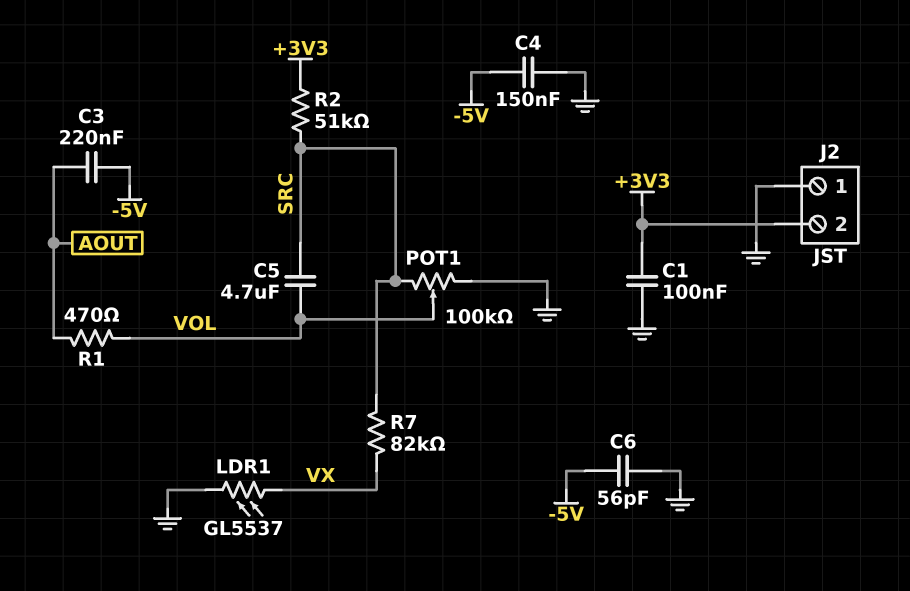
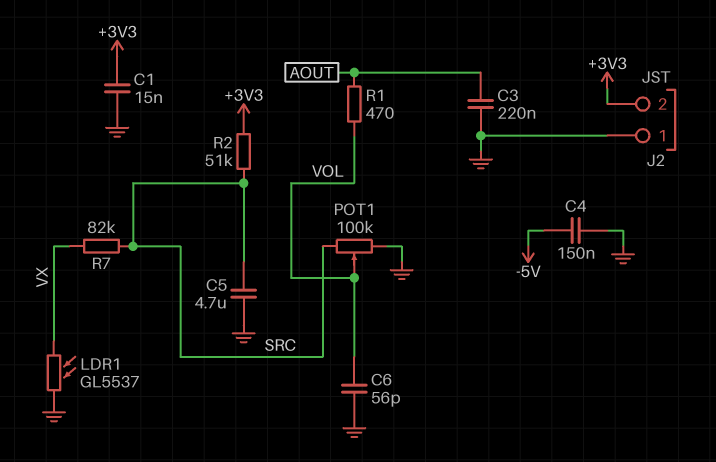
C1: 100nF (+3V3, GND) -> 15nF (+3V3, GND)
C3: 220nF (-5V, AOUT) -> 220nF (AOUT, GND)
C5: 4.7uF (SRC, VOL) -> 4.7uF (GND, SRC)
C6: 56pF (-5V, GND) -> 56pF (GND, VOL)

